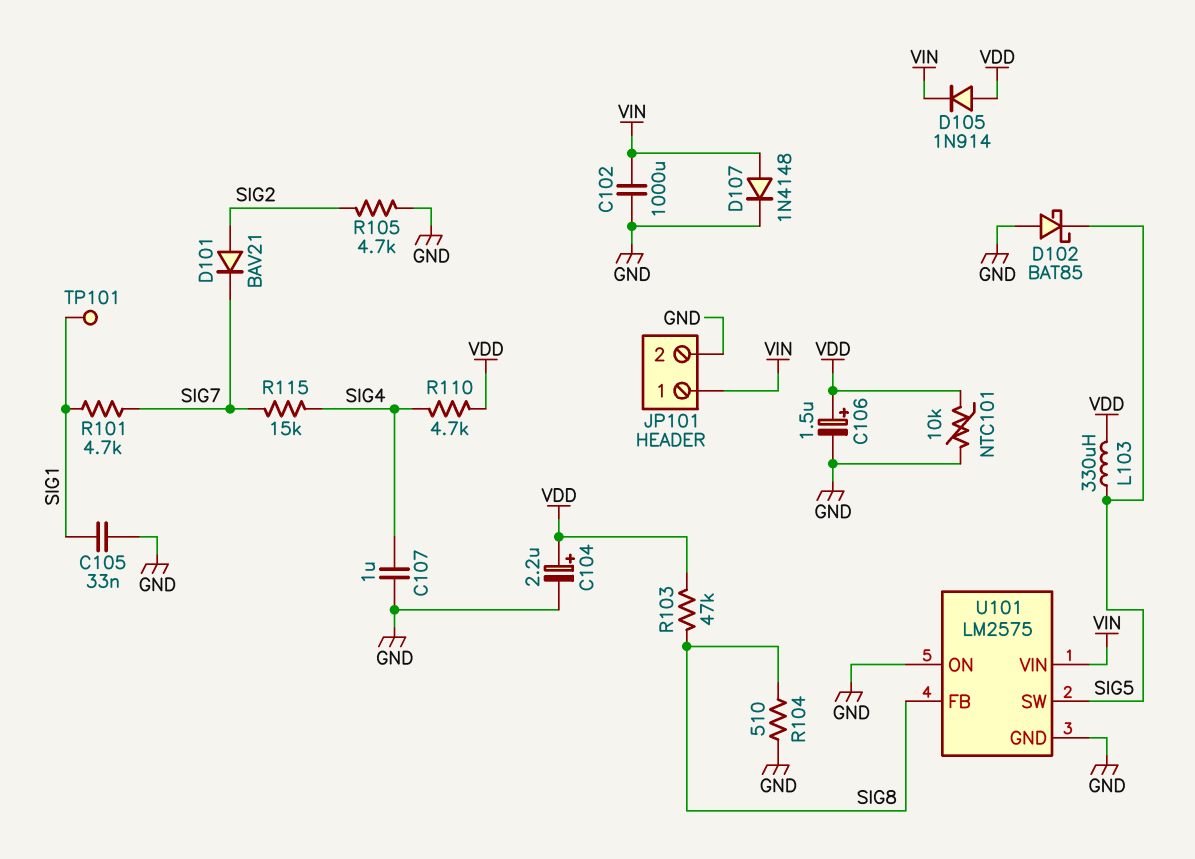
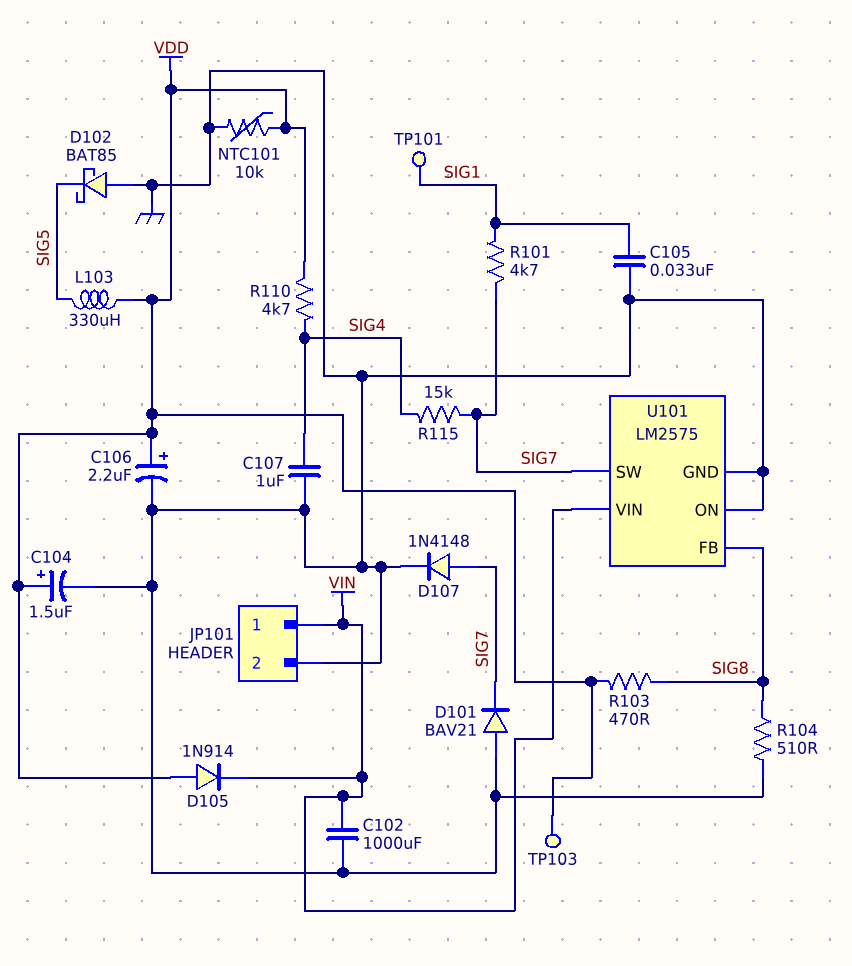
C104: 2.2uF (plus VDD, minus GND) -> 1.5uF (plus VDD, minus GND)
C106: 1.5uF (plus VDD, minus GND) -> 2.2uF (plus VDD, minus GND)
D101: diode BAV21 (A SIG2, K SIG7) -> diode BAV21 (A GND, K SIG7)
D107: diode 1N4148 (A VIN, K GND) -> diode 1N4148 (A SIG7, K GND)
R103: 47k (SIG8, VDD) -> 470 (SIG8, VDD)
R105: 4.7k (GND, SIG2) -> none
TP103: none -> test point (VDD)
U101 pin SW: SIG5 -> SIG7

